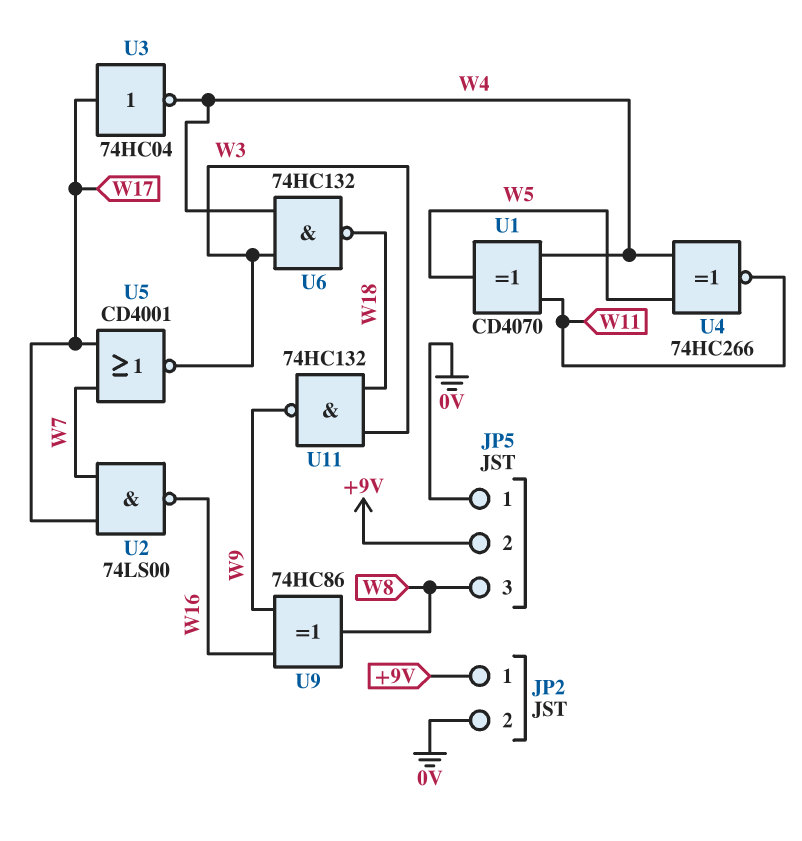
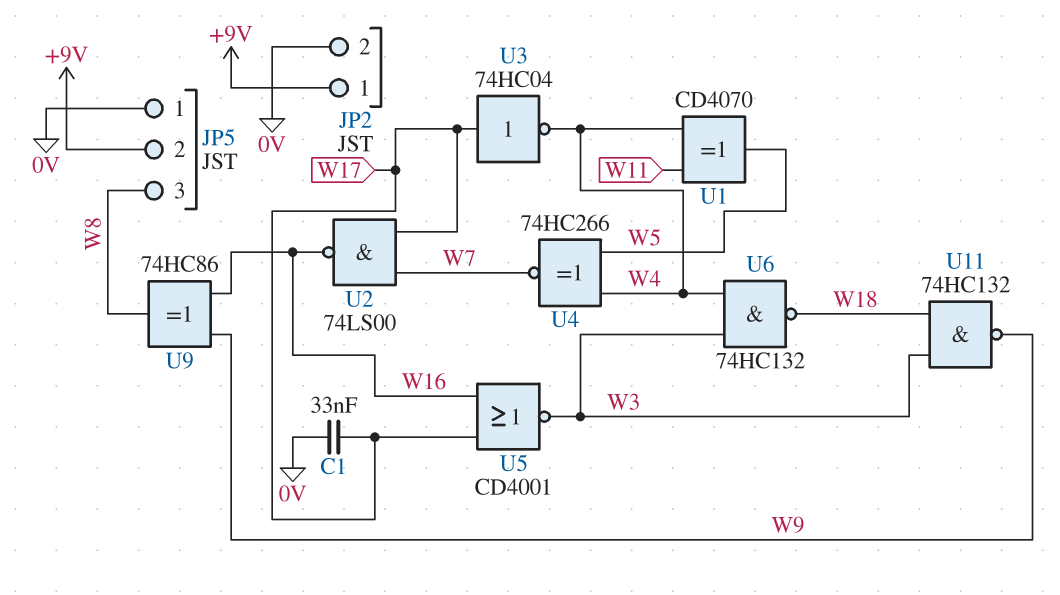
C1: none -> 33nF (0V, W17)
U4: XNOR 74HC266 (in W4, in W5, out W11) -> XNOR 74HC266 (in W4, in W5, out W7)
U5: NOR CD4001 (in W7, in W17, out W3) -> NOR CD4001 (in W16, in W17, out W3)

